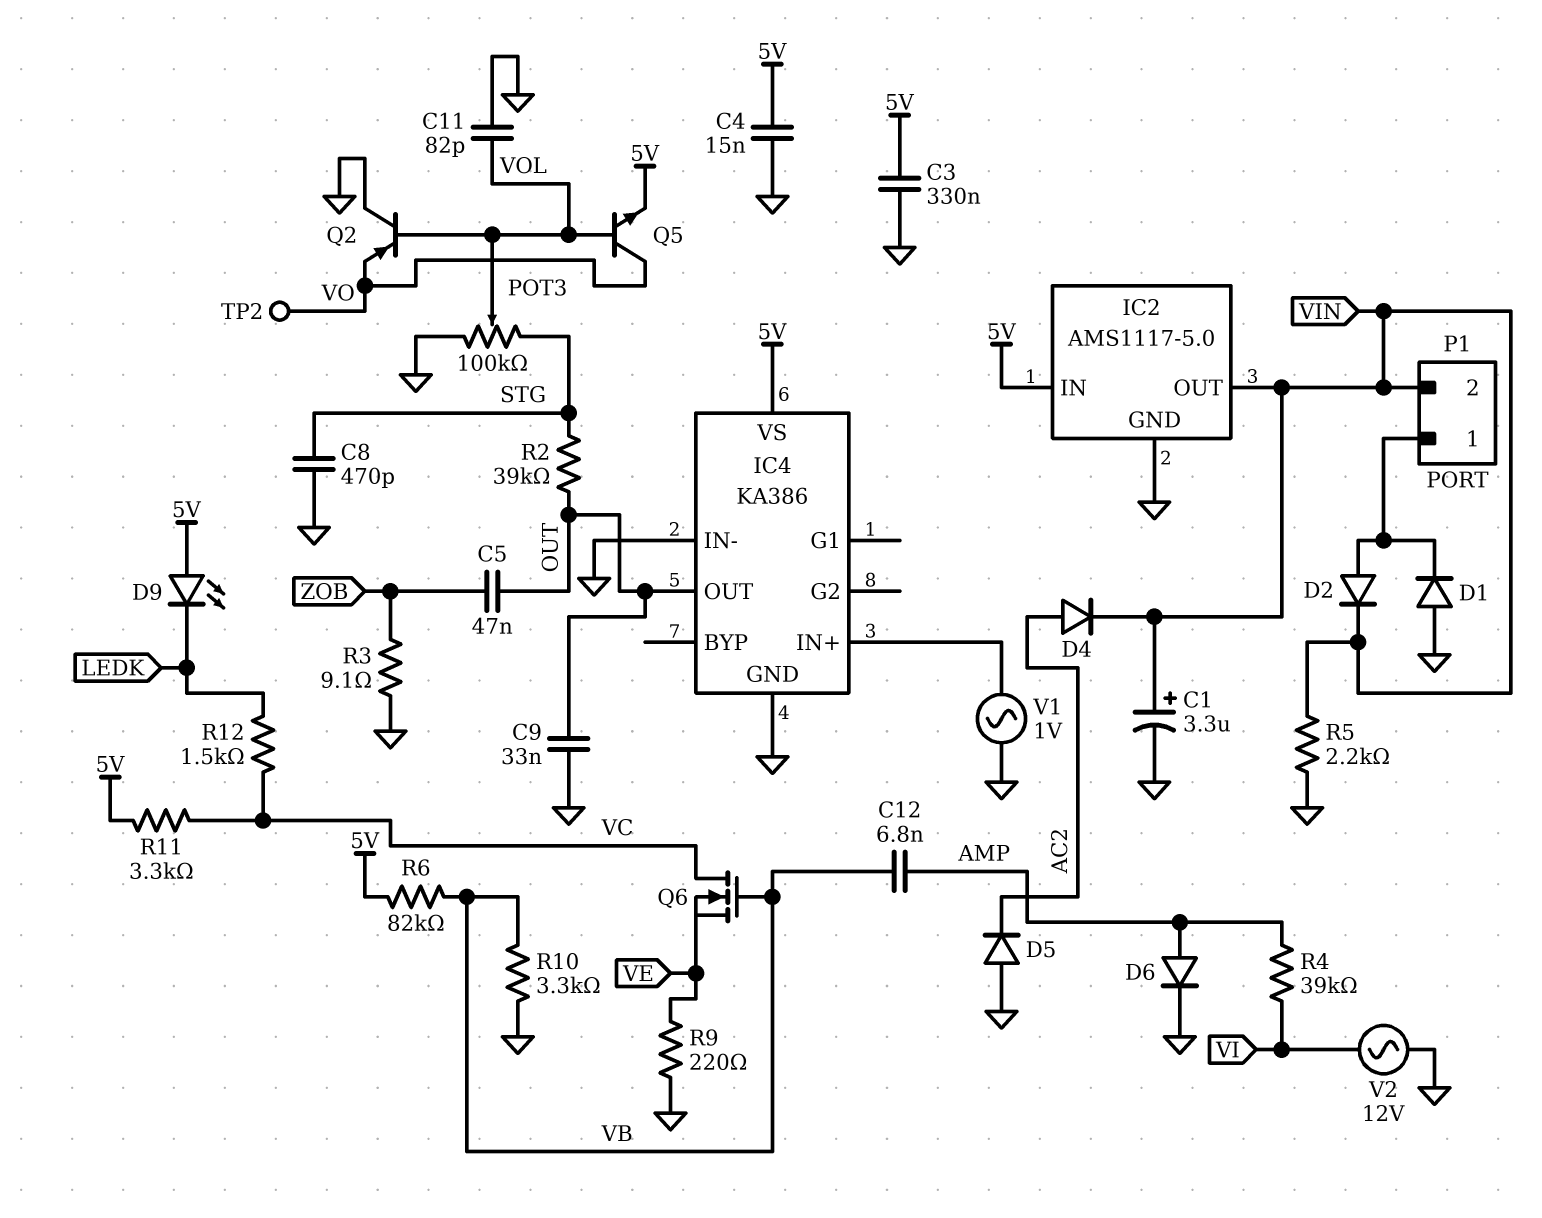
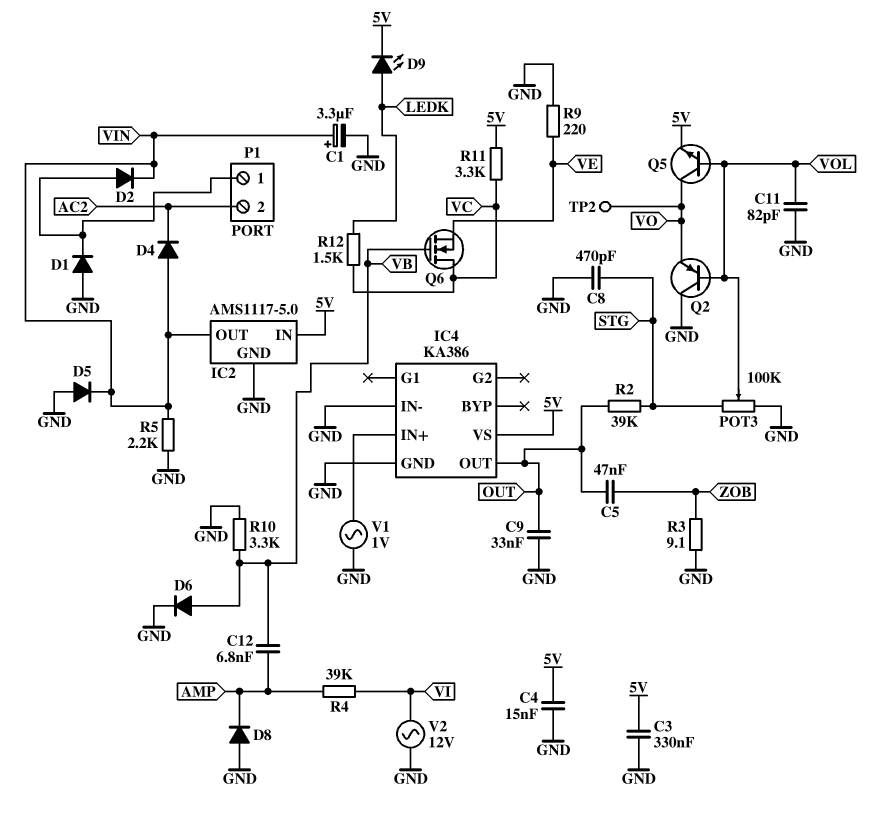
D4: diode (A AC2, K VIN) -> diode (A VIN, K AC2)
D5: diode (A GND, K AC2) -> diode (A GND, K VIN)
D6: diode (A AMP, K GND) -> diode (A VB, K GND)
D8: none -> diode (A GND, K AMP)
D9: LED (A 5V, K LEDK) -> LED (A LEDK, K 5V)
P1 pin 2: VIN -> AC2
R6: 82k (5V, VB) -> none

